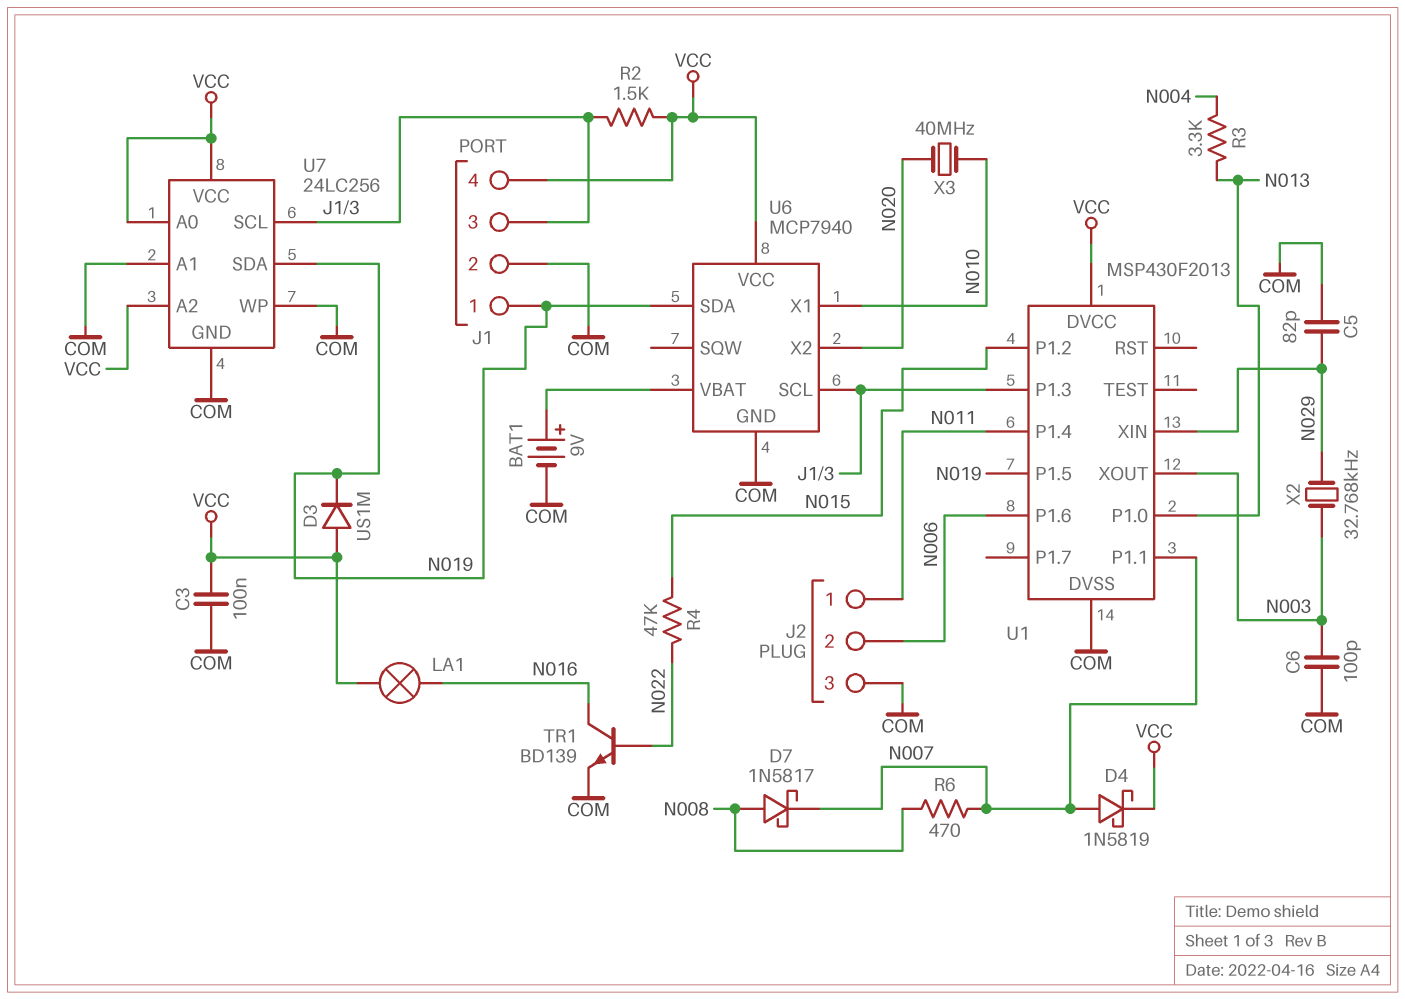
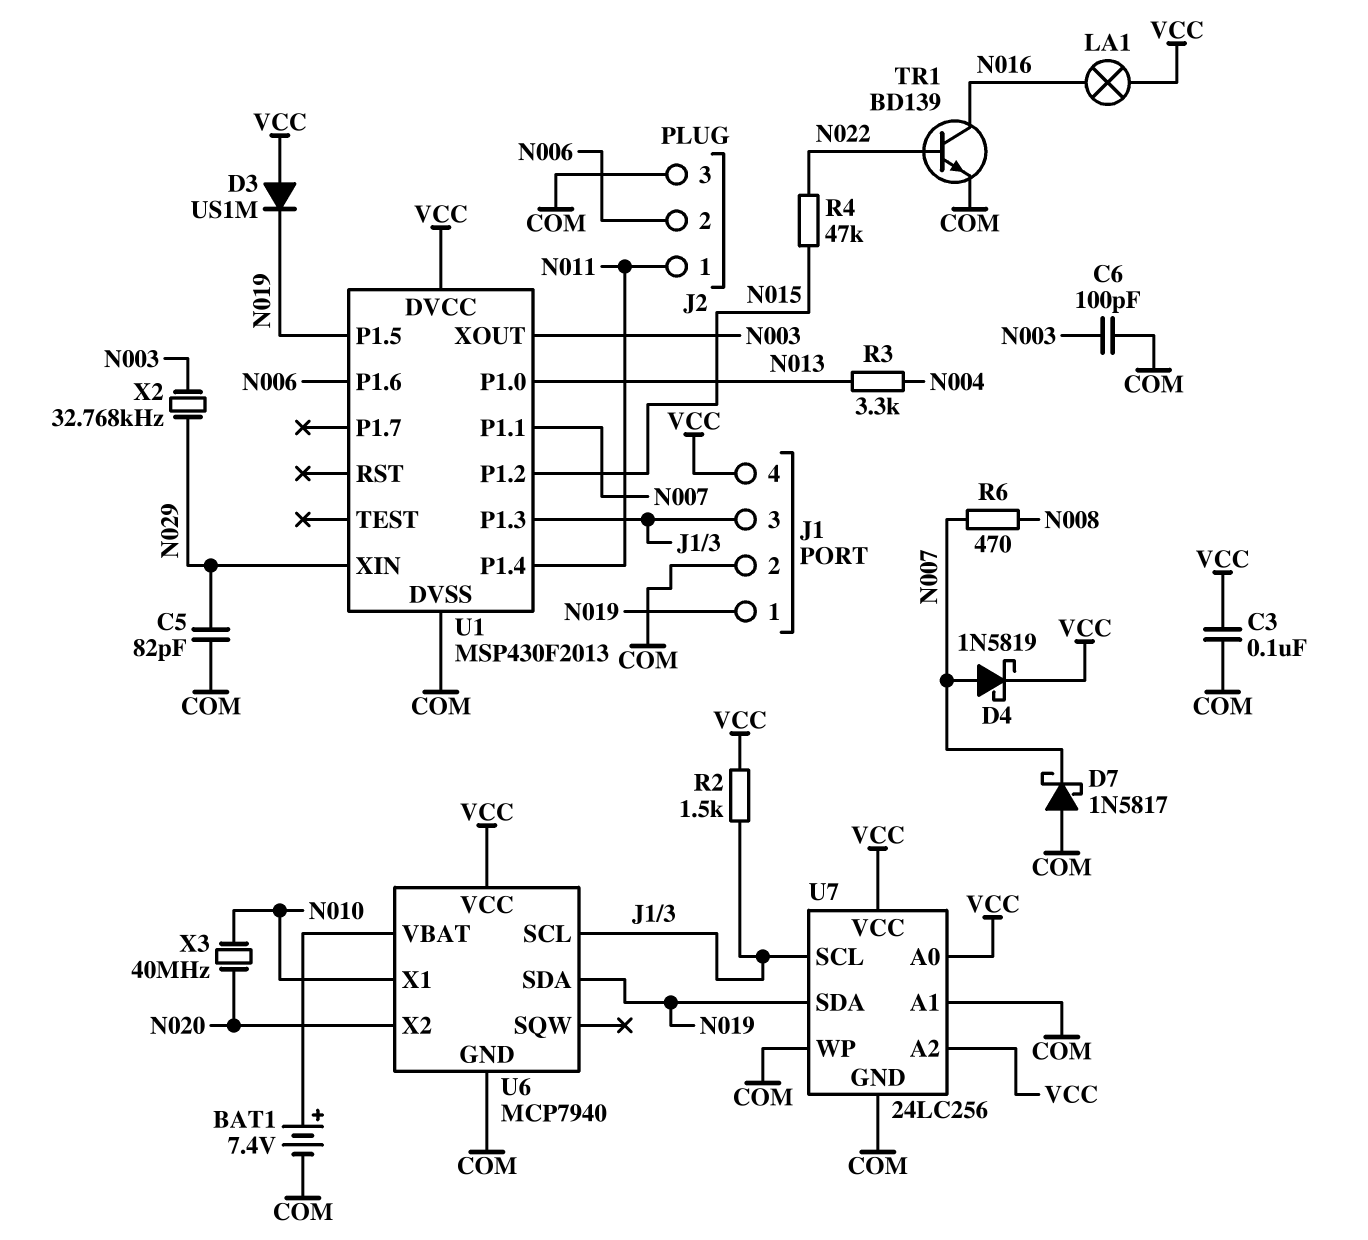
BAT1: 9V (plus U6/VBAT, minus COM) -> 7.4V (plus U6/VBAT, minus COM)
D7: schottky 1N5817 (A N008, K N007) -> schottky 1N5817 (A COM, K N007)

